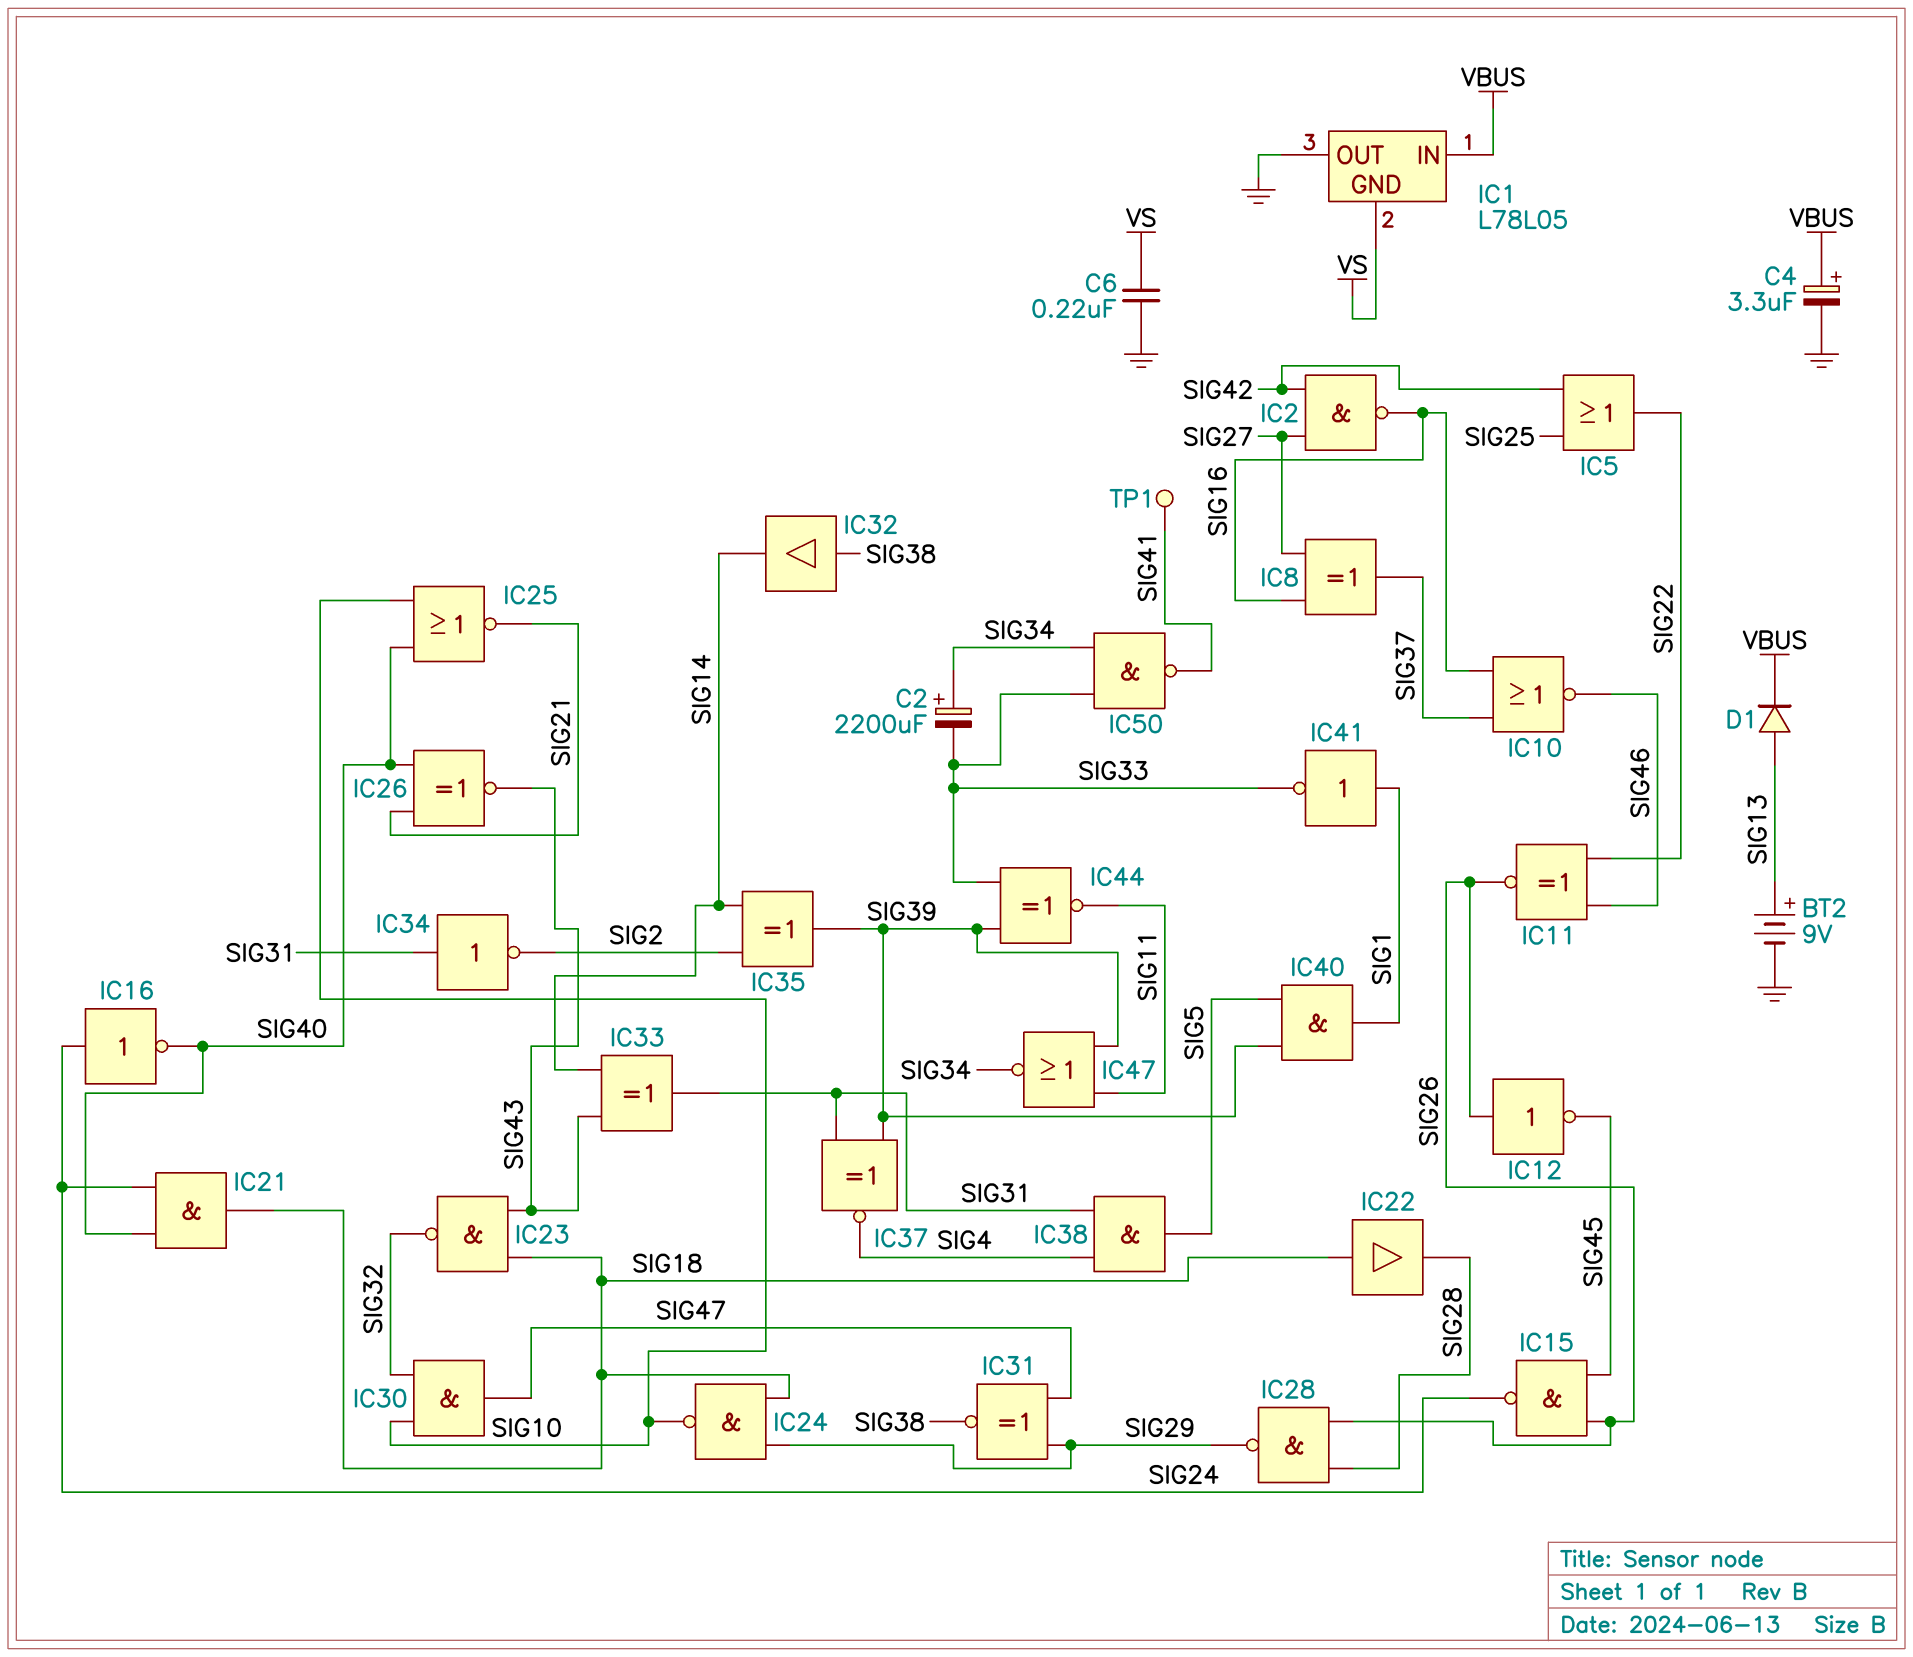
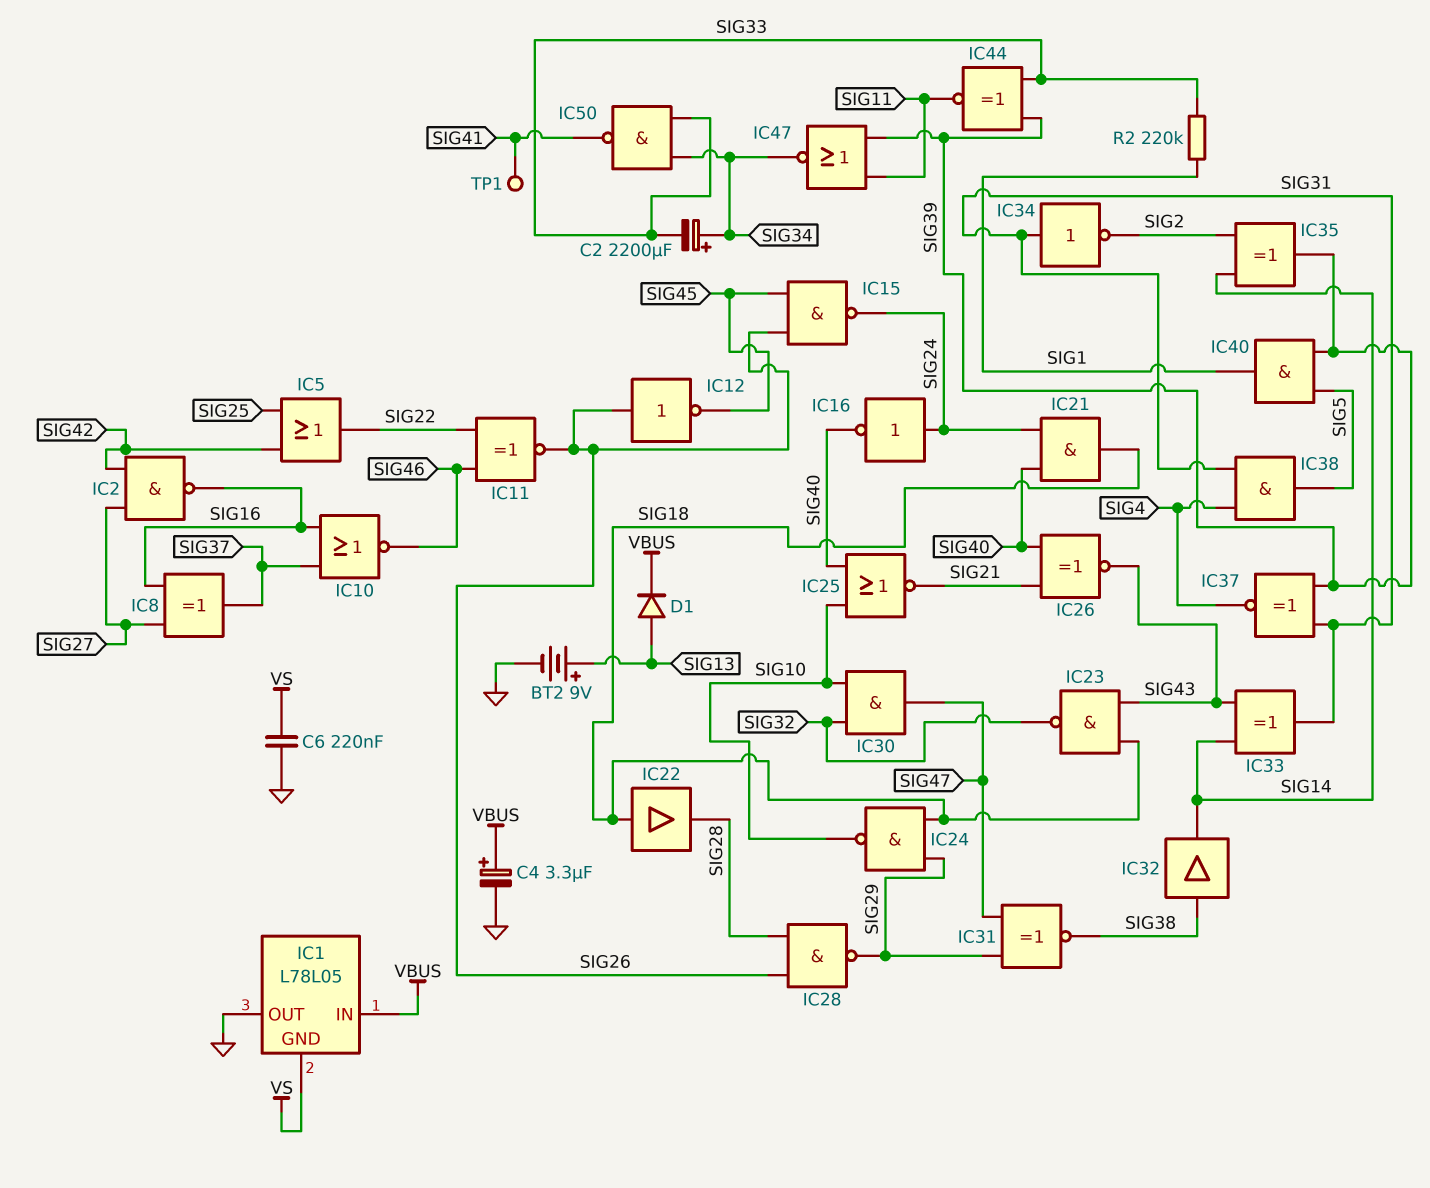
IC41: NOT (in SIG1, out SIG33) -> none
R2: none -> 220k (SIG1, SIG33)

